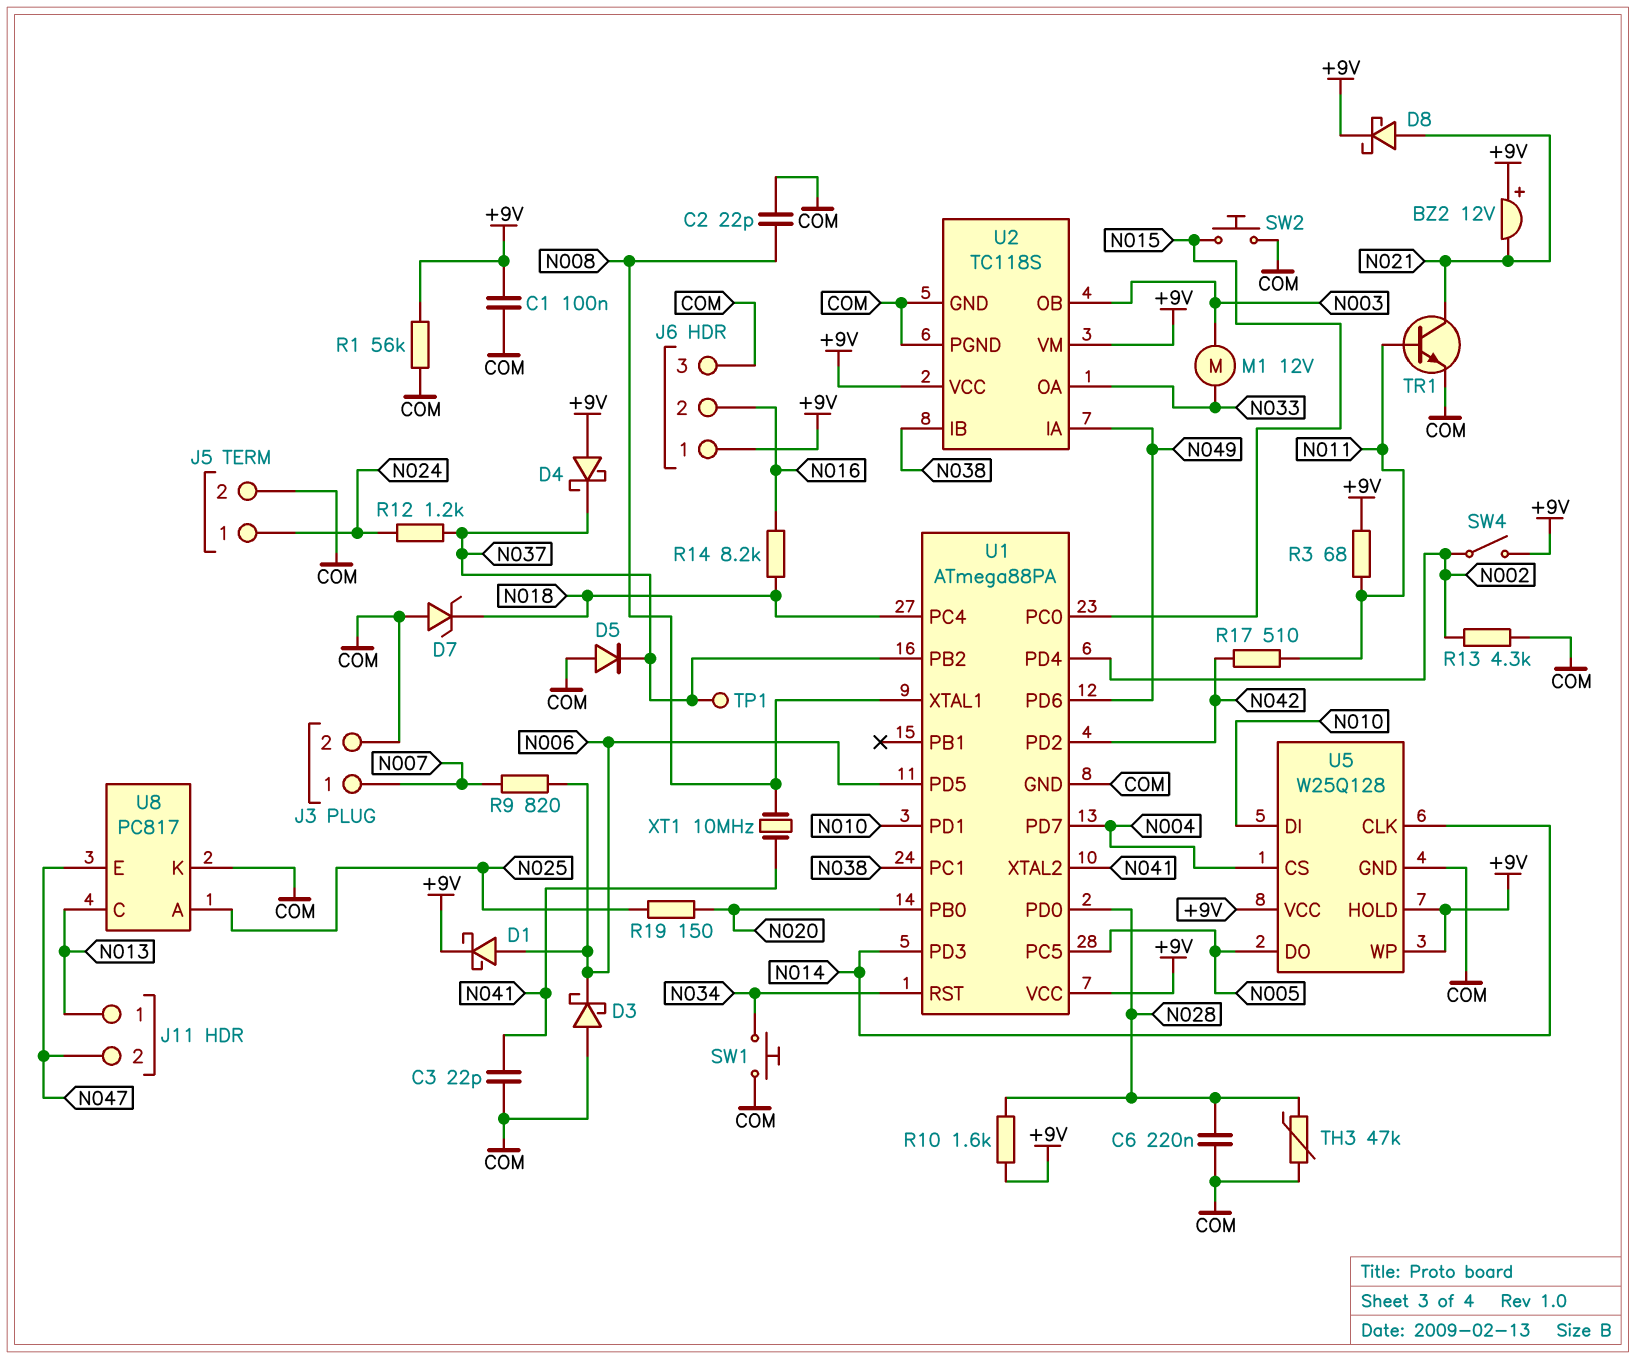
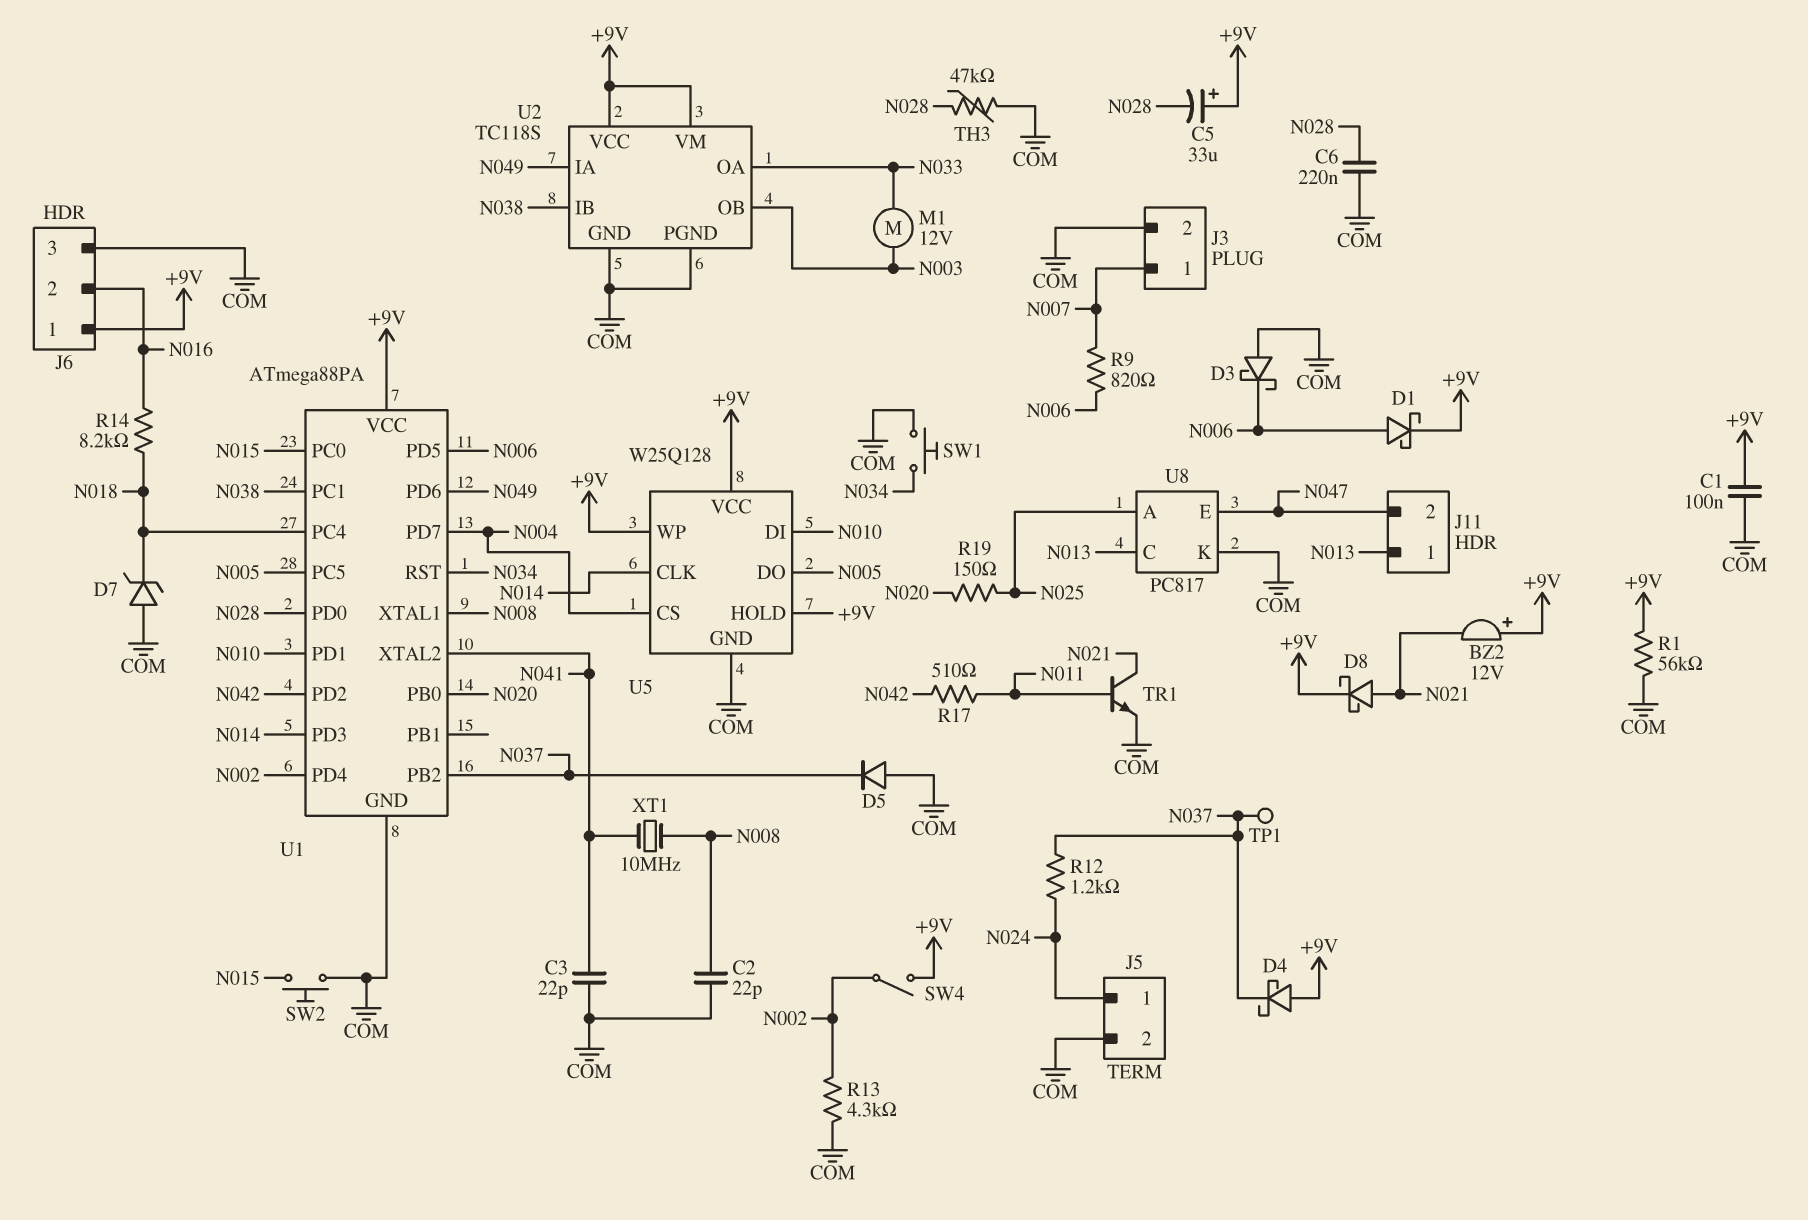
C5: none -> 33uF (plus +9V, minus N028)
R3: 68 (+9V, N011) -> none
R10: 1.6k (+9V, N028) -> none

